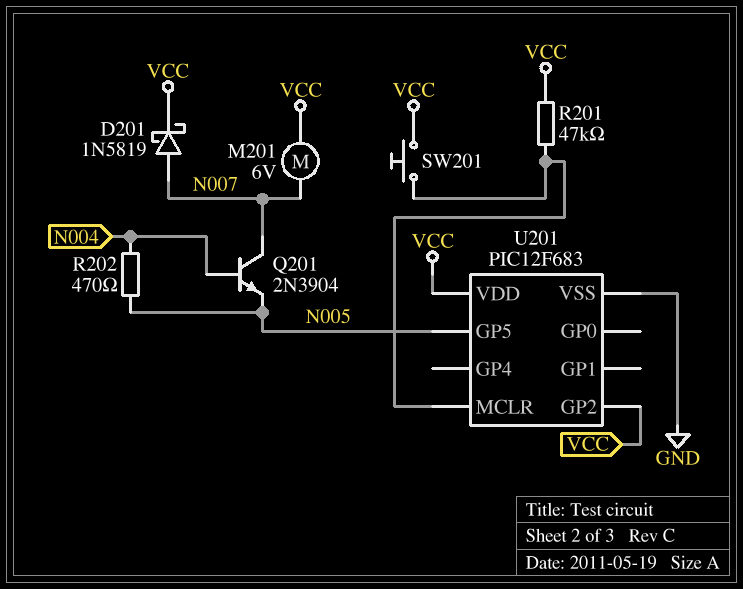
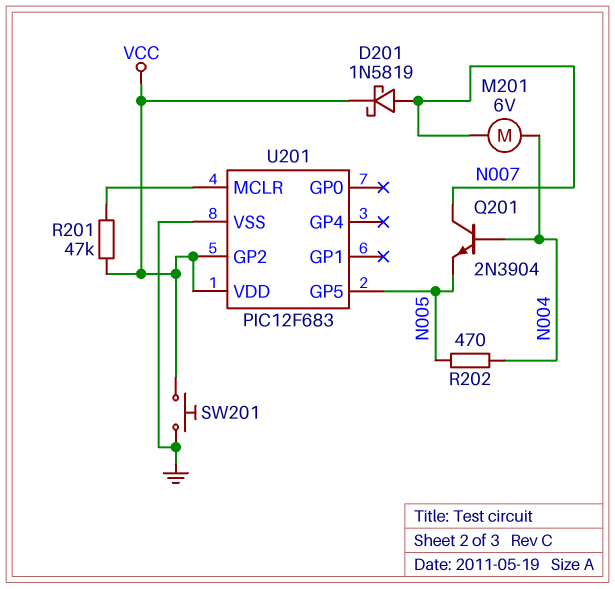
M201: motor 6V (N007, VCC) -> motor 6V (N004, N007)
SW201: button (U201/MCLR, VCC) -> button (GND, VCC)

